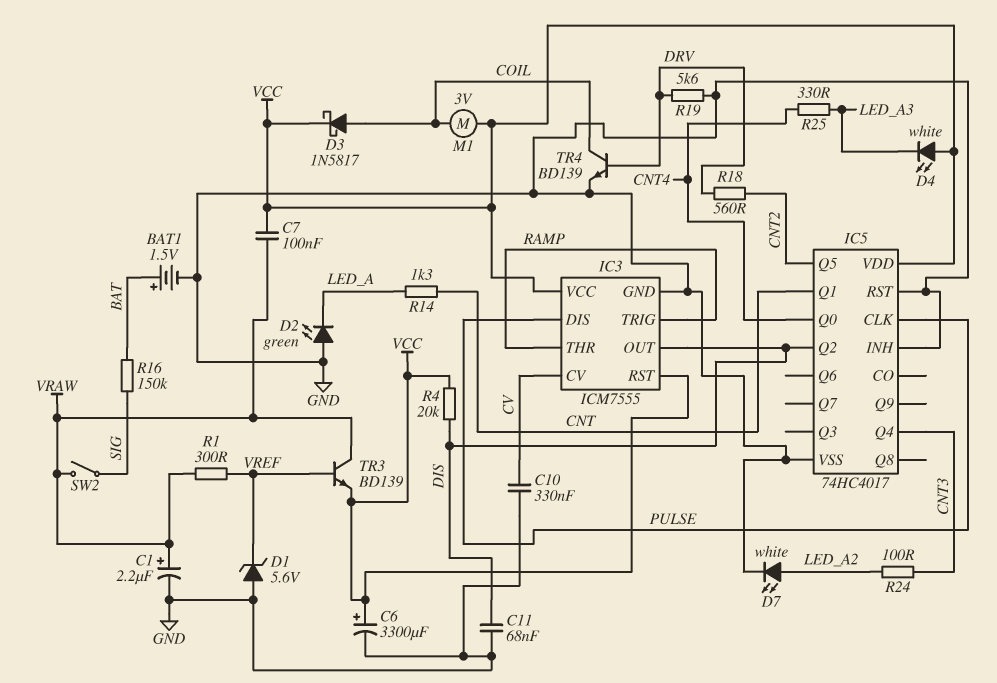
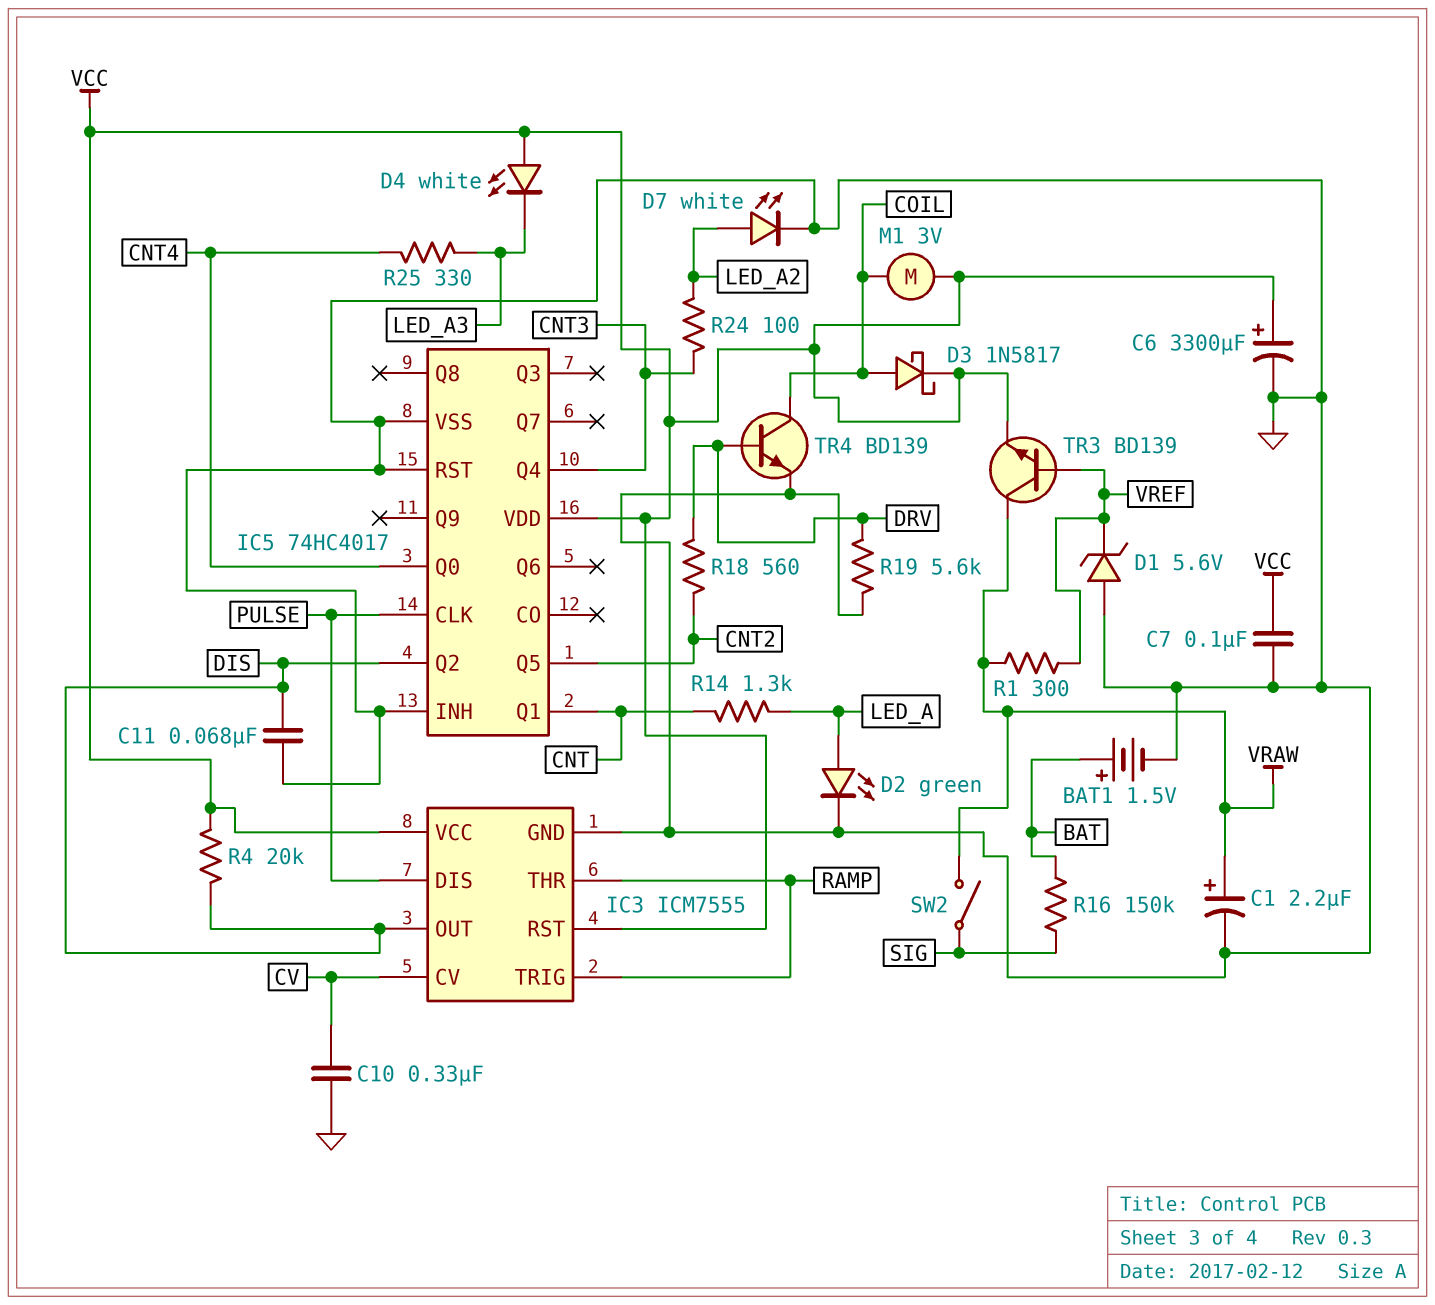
C7: 100nF (VCC, VRAW) -> 100nF (GND, VCC)
D2: LED green (A GND, K LED_A) -> LED green (A LED_A, K GND)

